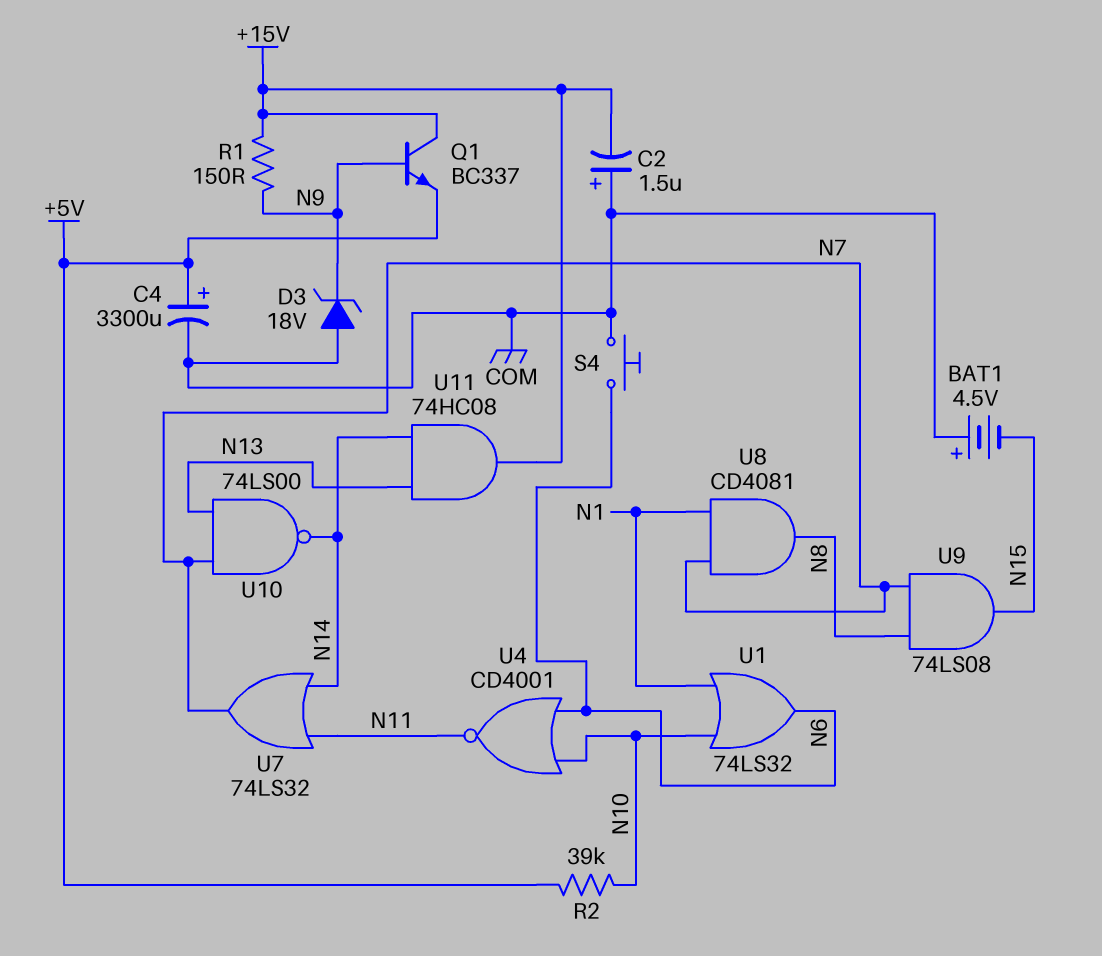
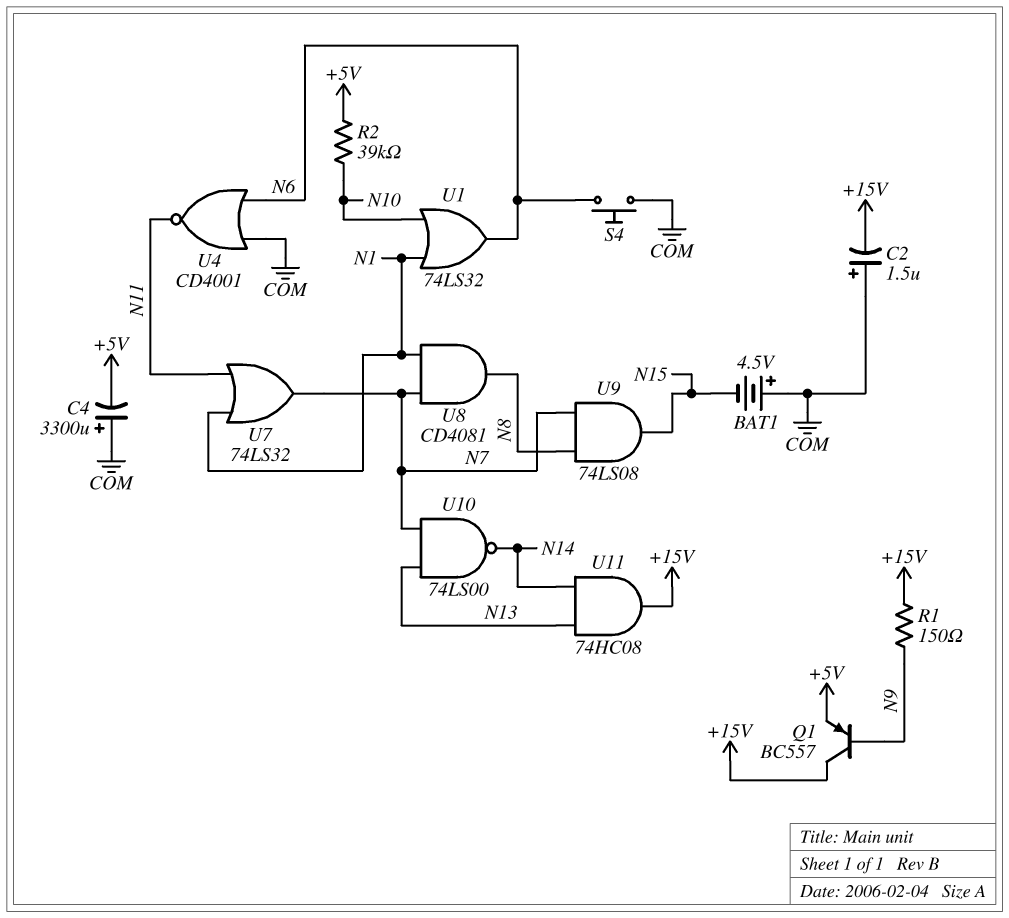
C4: 3300uF (plus +5V, minus COM) -> 3300uF (plus COM, minus +5V)
D3: zener 18V (A COM, K N9) -> none
Q1: NPN BC337 (B N9, C +15V, E +5V) -> PNP BC557 (B N9, C +15V, E +5V)
U4: NOR CD4001 (in N6, in N10, out N11) -> NOR CD4001 (in COM, in N6, out N11)
U7: OR 74LS32 (in N11, in N14, out N7) -> OR 74LS32 (in N1, in N11, out N7)

